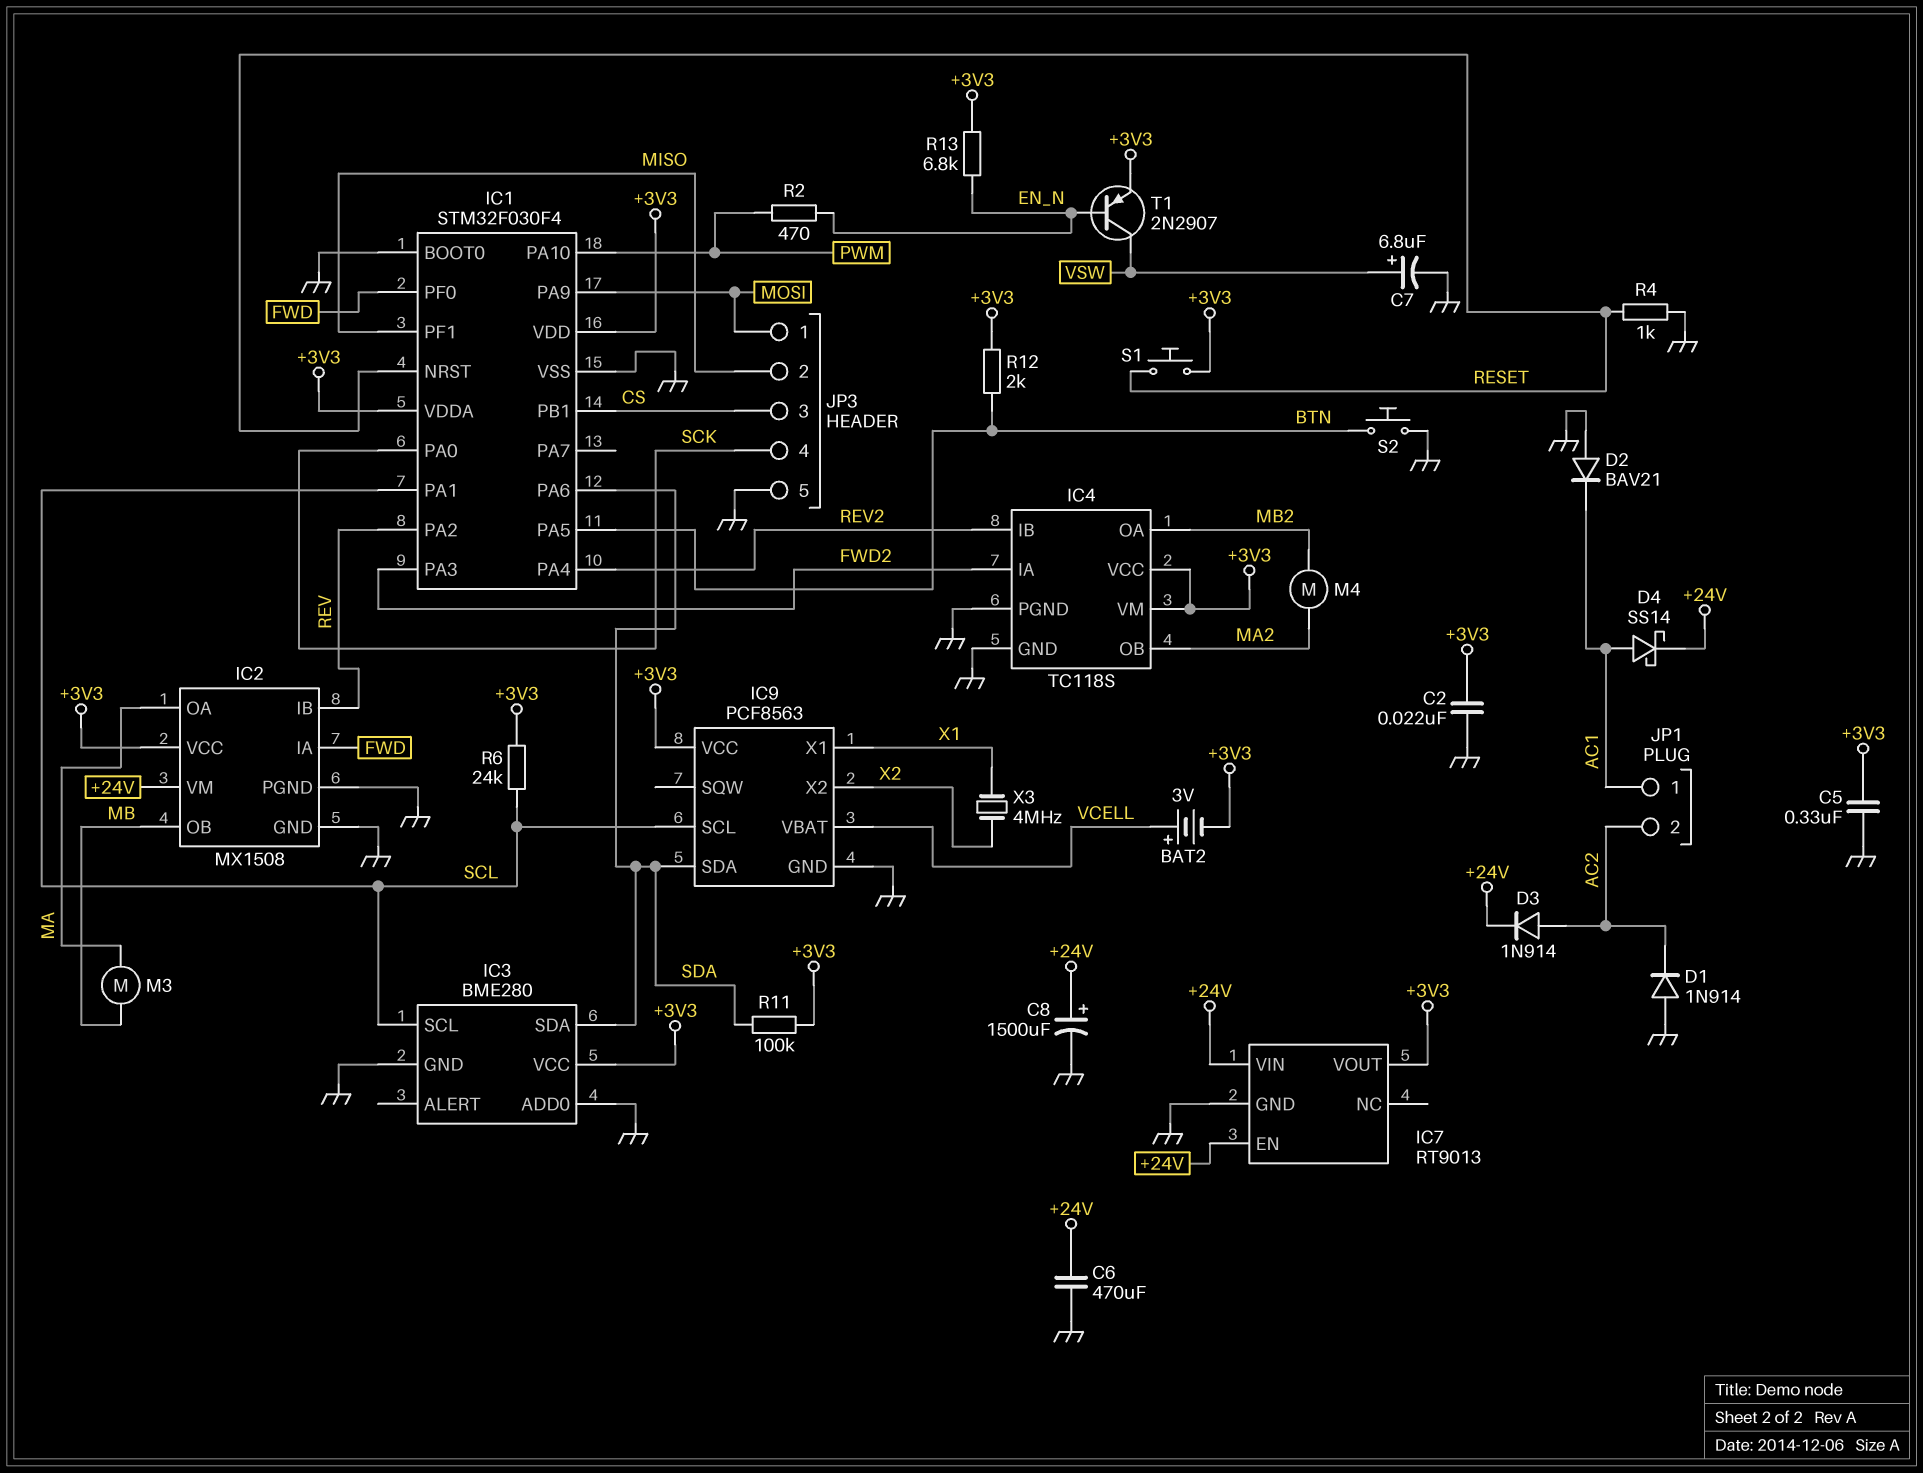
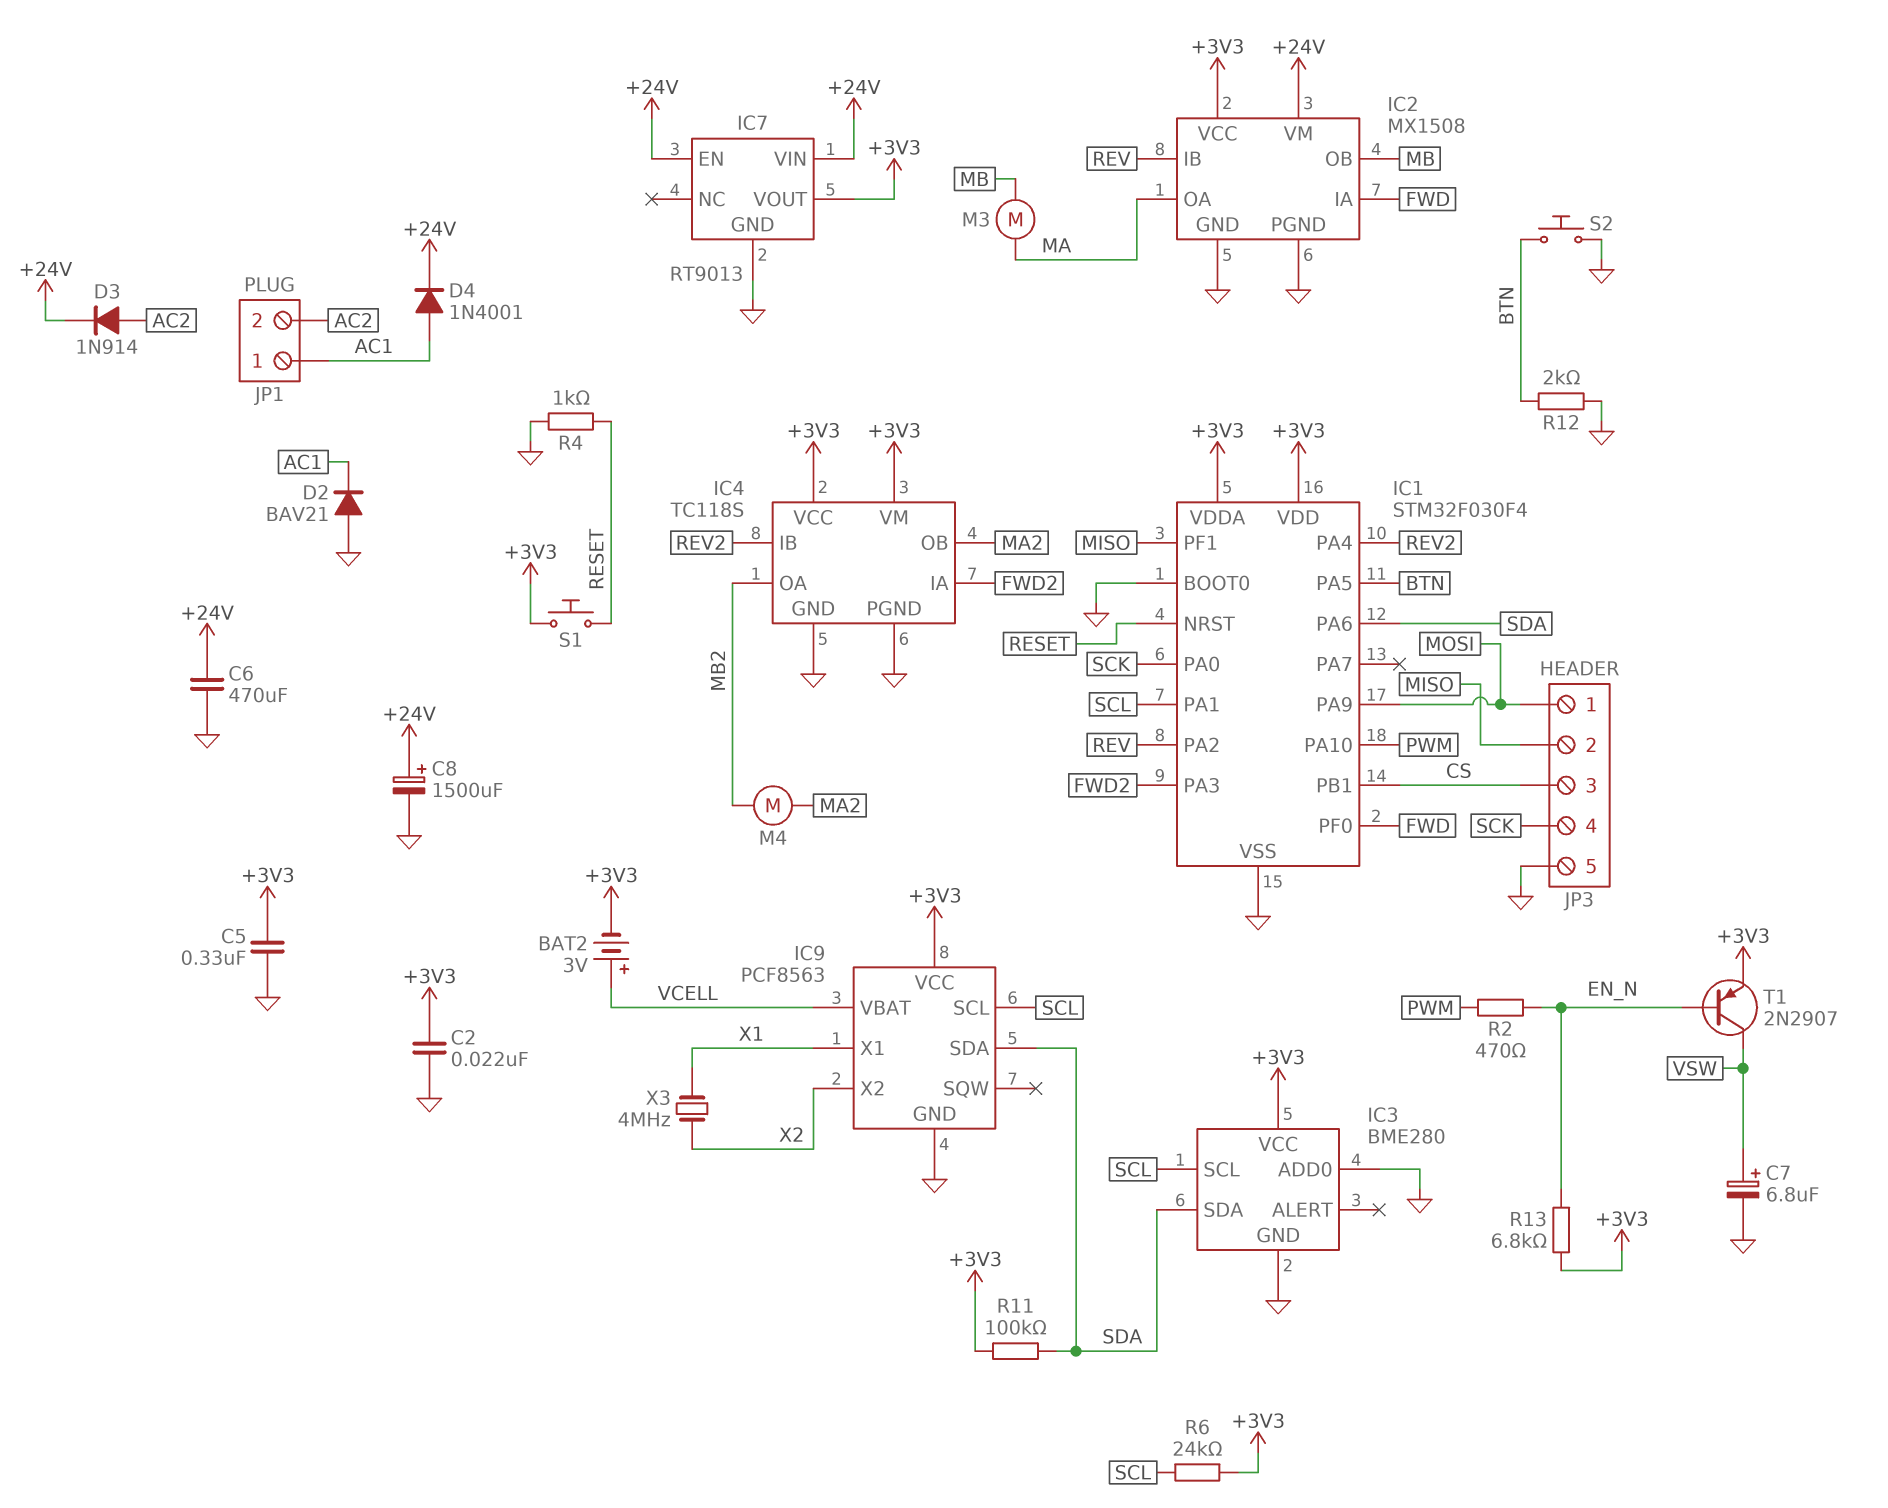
D1: diode 1N914 (A GND, K AC2) -> none
D4: schottky SS14 (A AC1, K +24V) -> diode 1N4001 (A AC1, K +24V)
R12: 2k (+3V3, BTN) -> 2k (BTN, GND)

